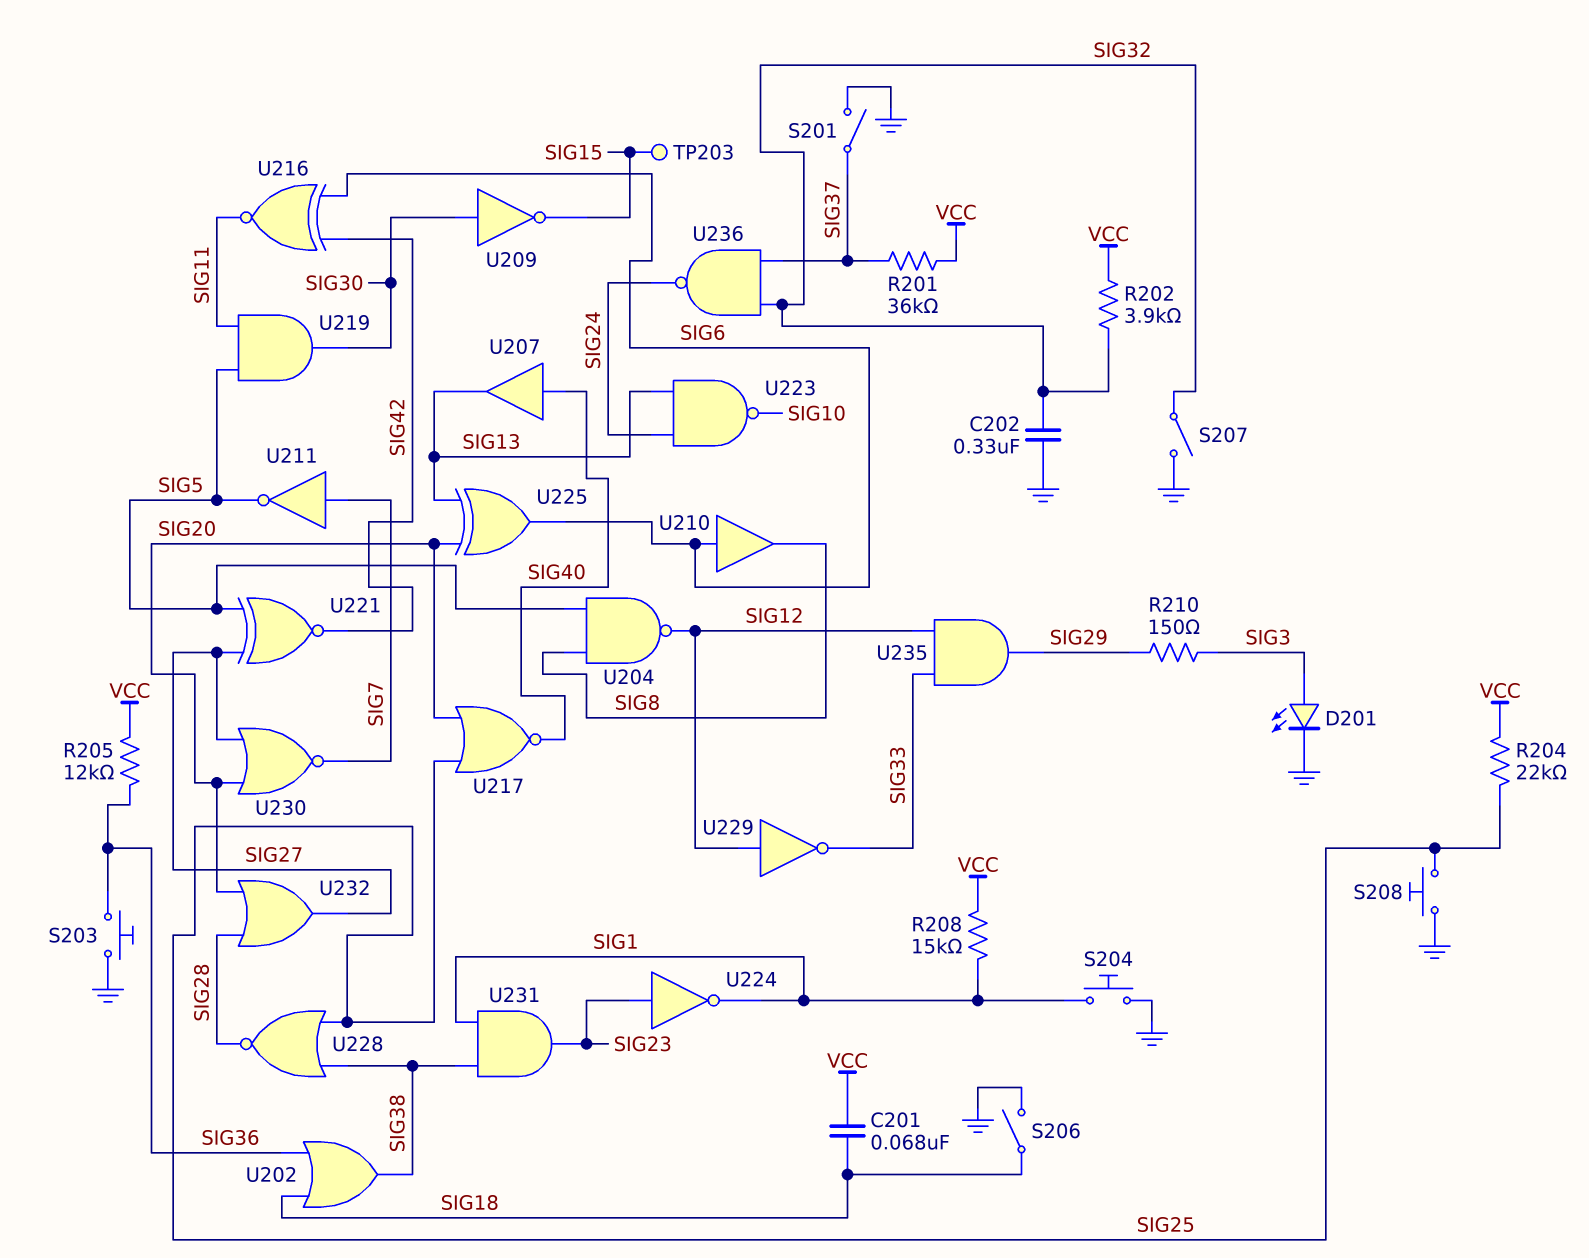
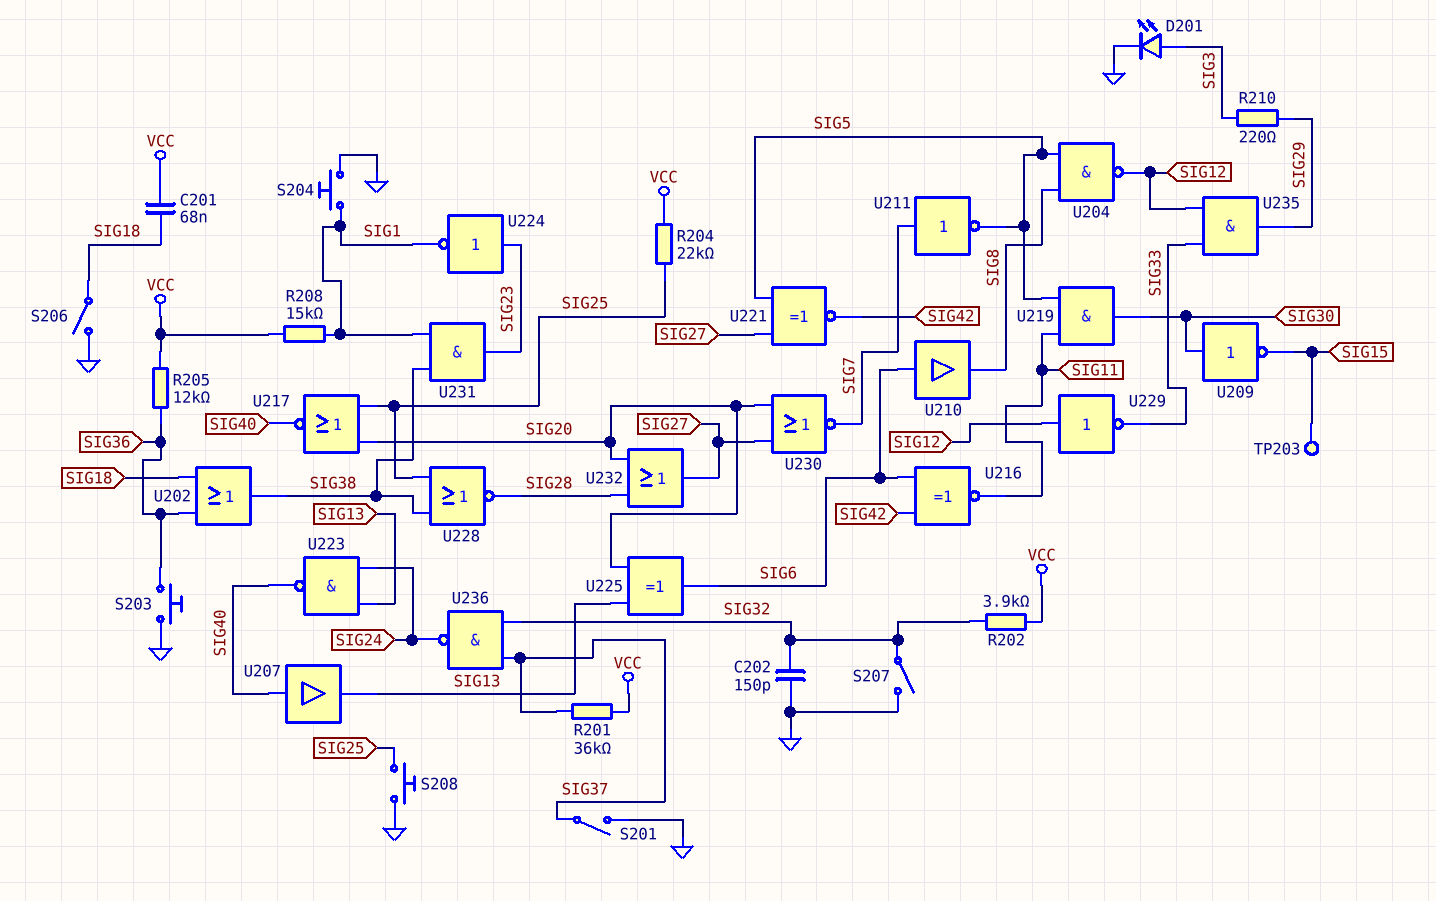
C202: 330nF (GND, SIG32) -> 150pF (GND, SIG32)
R210: 150 (SIG3, SIG29) -> 220 (SIG3, SIG29)
U223: NAND (in SIG13, in SIG24, out SIG10) -> NAND (in SIG13, in SIG24, out SIG40)

